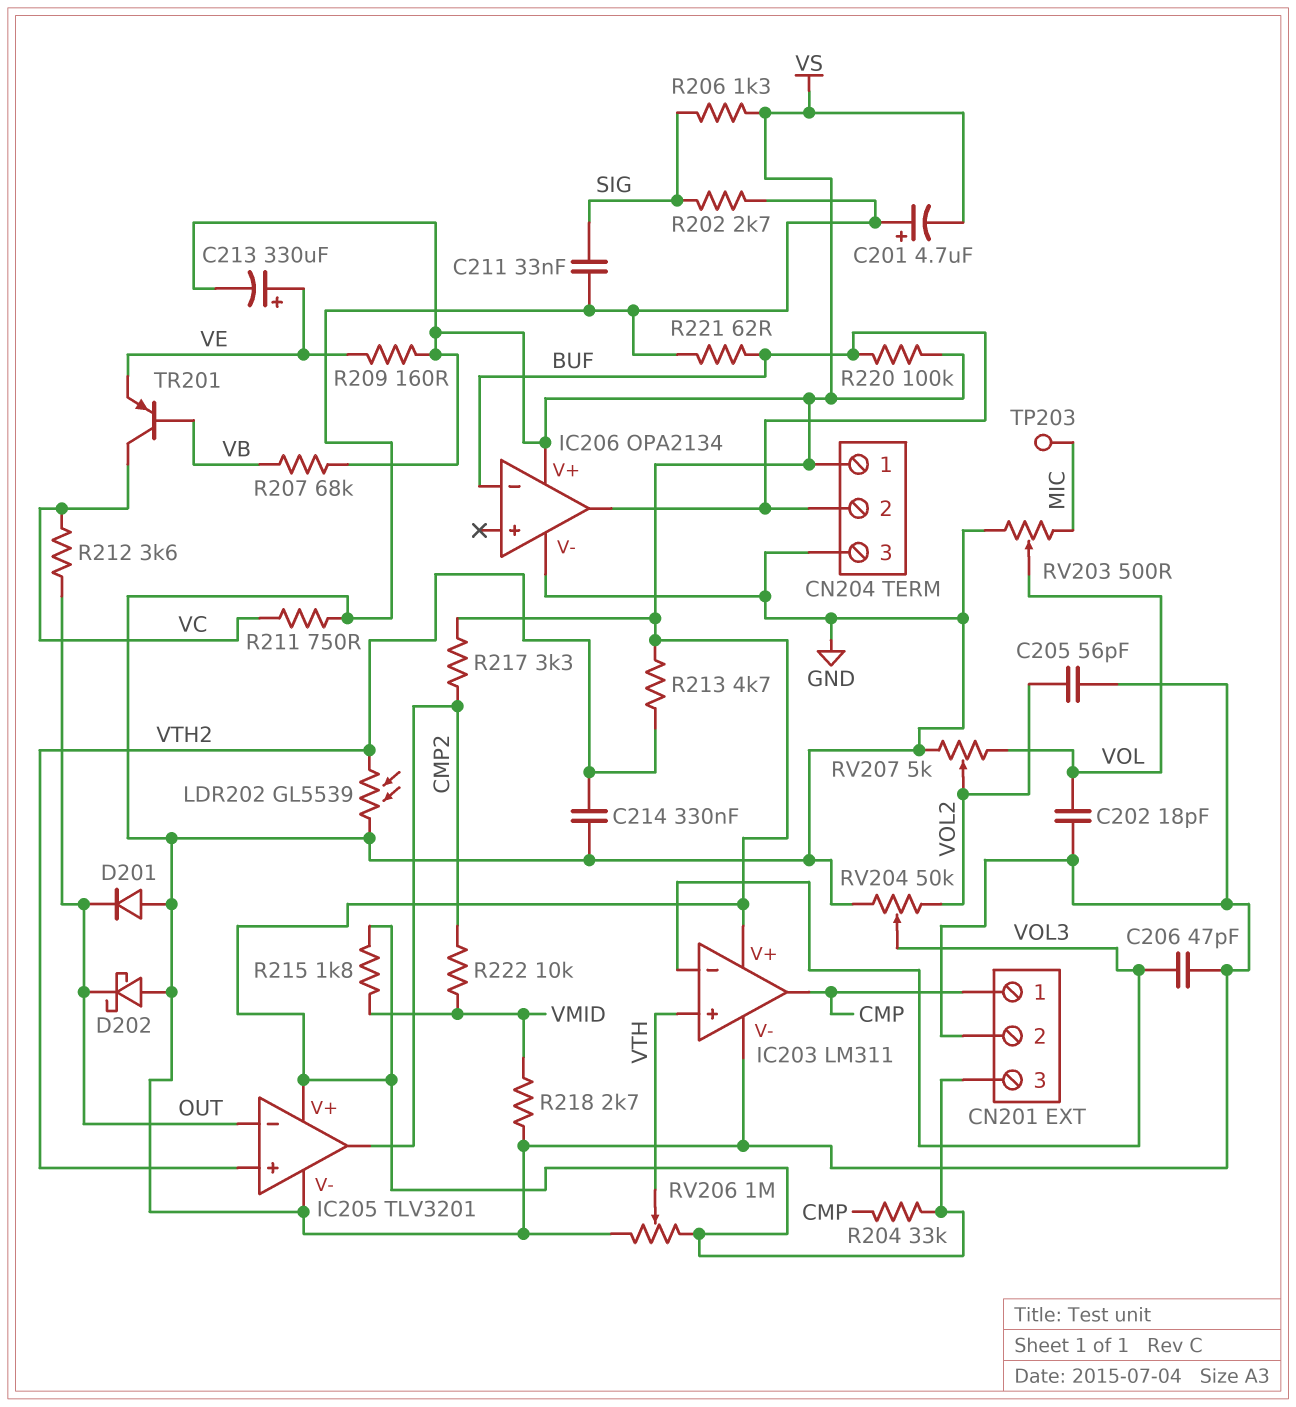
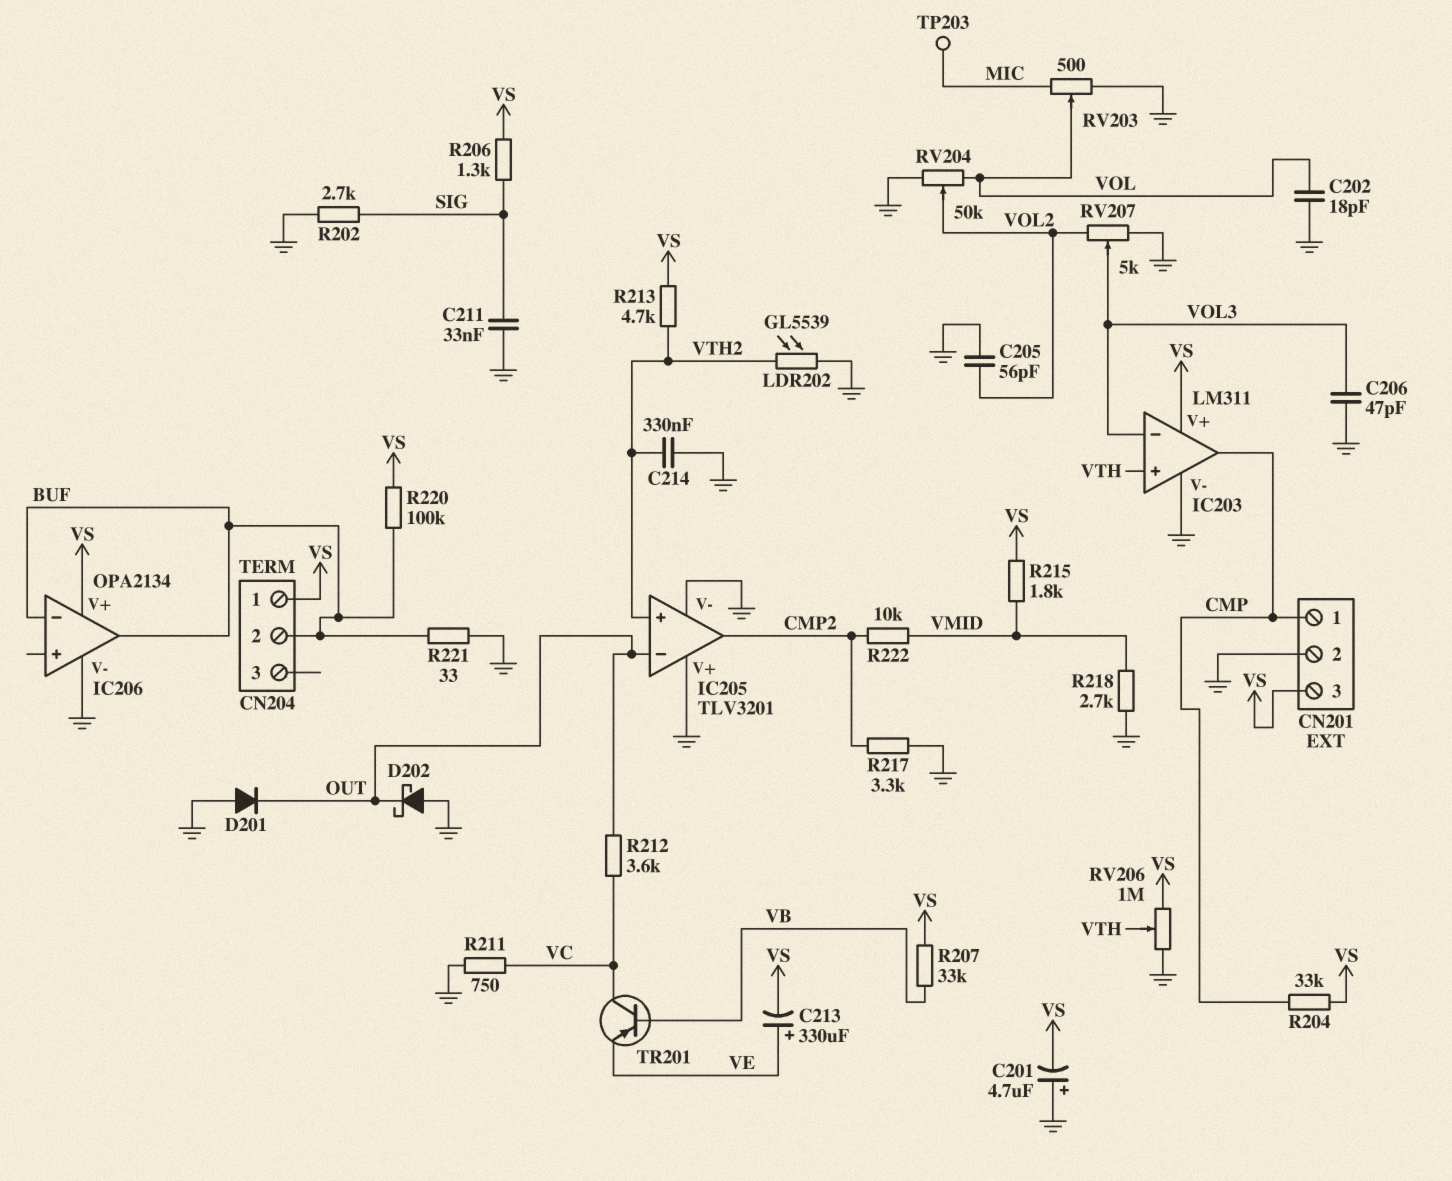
CN204 pin 3: GND -> none
IC205 pin V+: VS -> GND
R207: 68k (VB, VS) -> 33k (VB, VS)
R209: 160 (VE, VS) -> none
R217: 3.3k (CMP2, VS) -> 3.3k (CMP2, GND)
R221: 62 (BUF, GND) -> 33 (BUF, GND)
RV204: 50k (GND, VOL2, wiper VOL3) -> 50k (GND, VOL, wiper VOL2)
RV207: 5k (GND, VOL, wiper VOL2) -> 5k (GND, VOL2, wiper VOL3)

